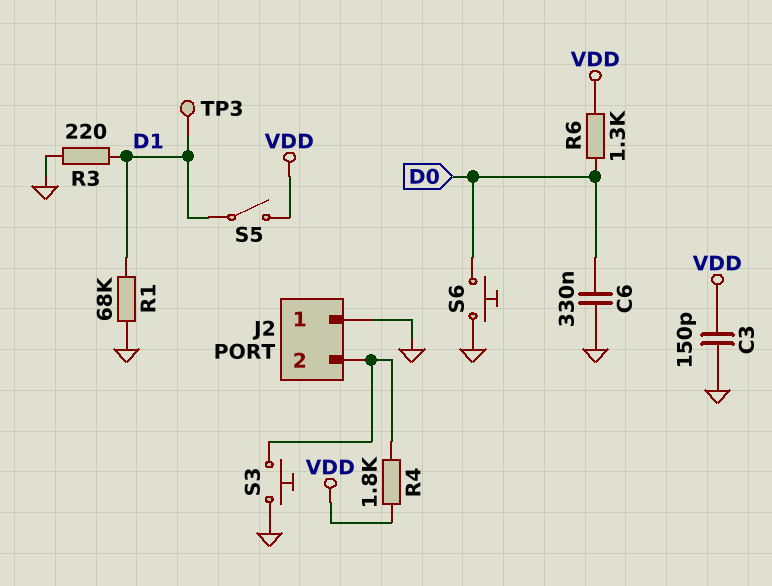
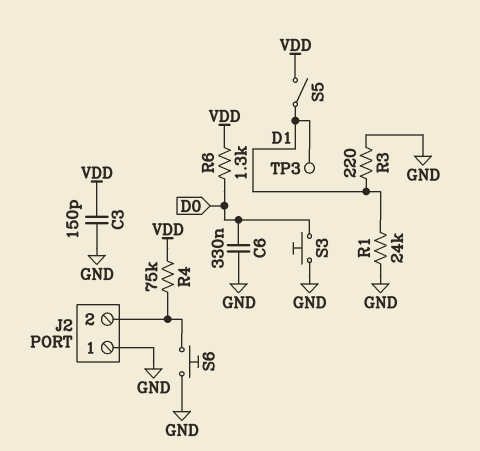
R1: 68k (D1, GND) -> 24k (D1, GND)
R4: 1.8k (J2/2, VDD) -> 75k (J2/2, VDD)
S3: button (GND, J2/2) -> button (D0, GND)
S6: button (D0, GND) -> button (GND, J2/2)

